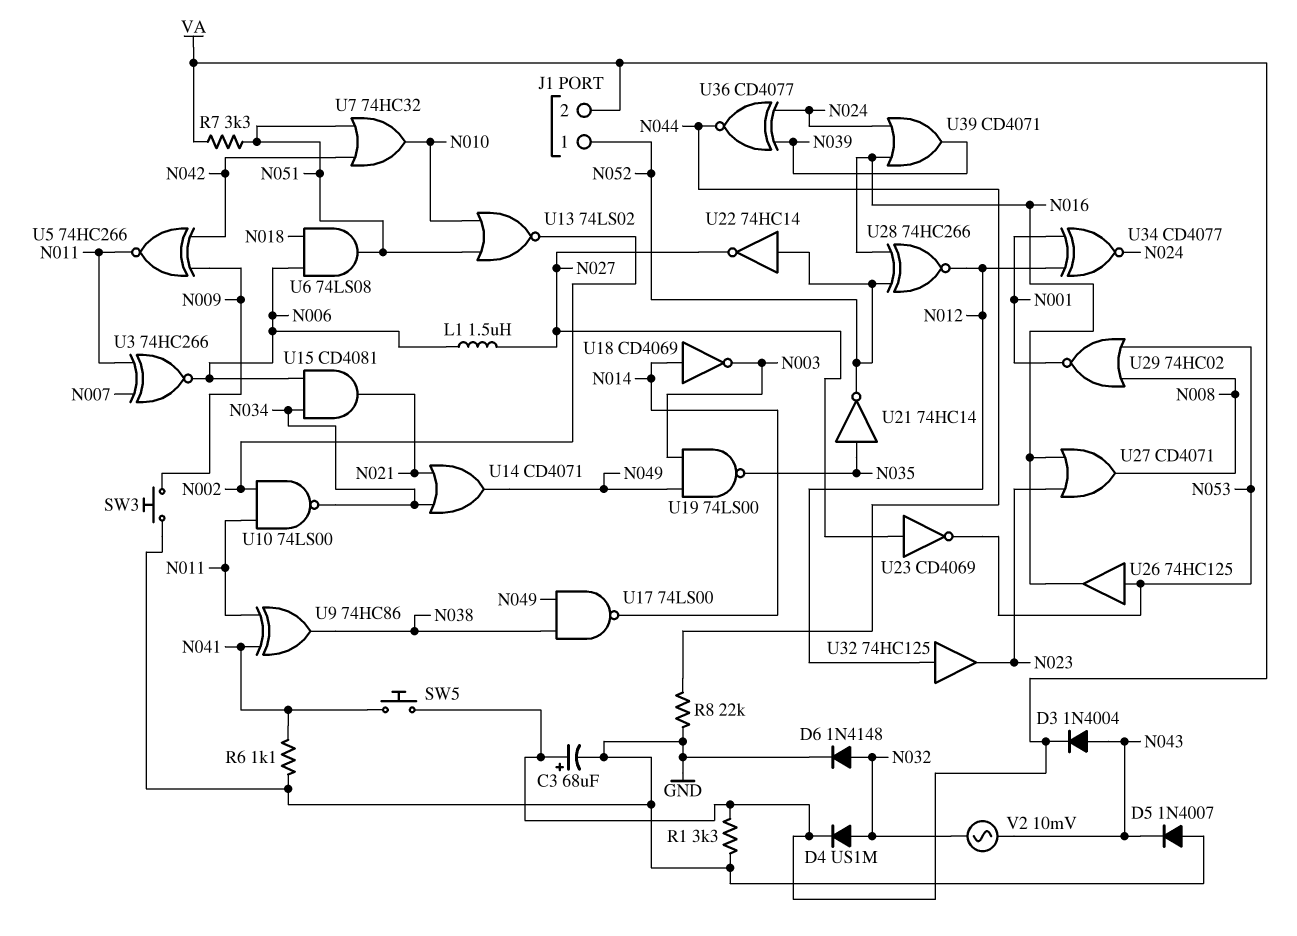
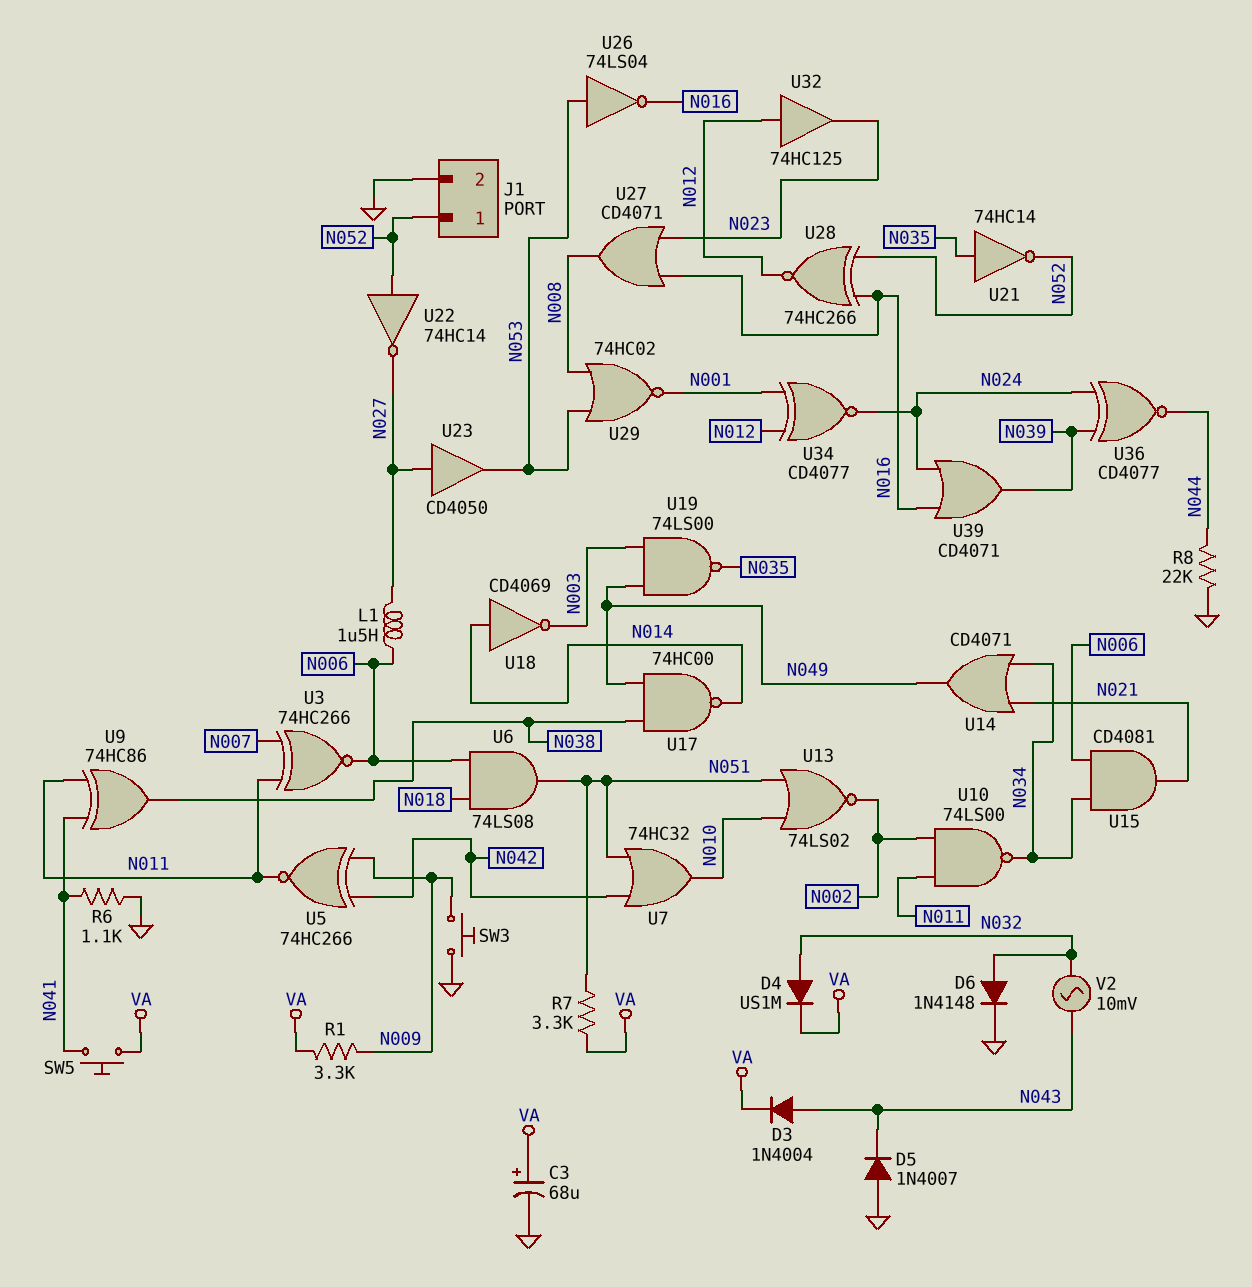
J1 pin 2: VA -> GND
R1: 3.3k (GND, VA) -> 3.3k (N009, VA)
U17: NAND 74LS00 (in N038, in N049, out N014) -> NAND 74HC00 (in N038, in N049, out N014)
U23: NOT CD4069 (in N027, out N053) -> buffer CD4050 (in N027, out N053)
U26: buffer 74HC125 (in N053, out N016) -> NOT 74LS04 (in N053, out N016)

